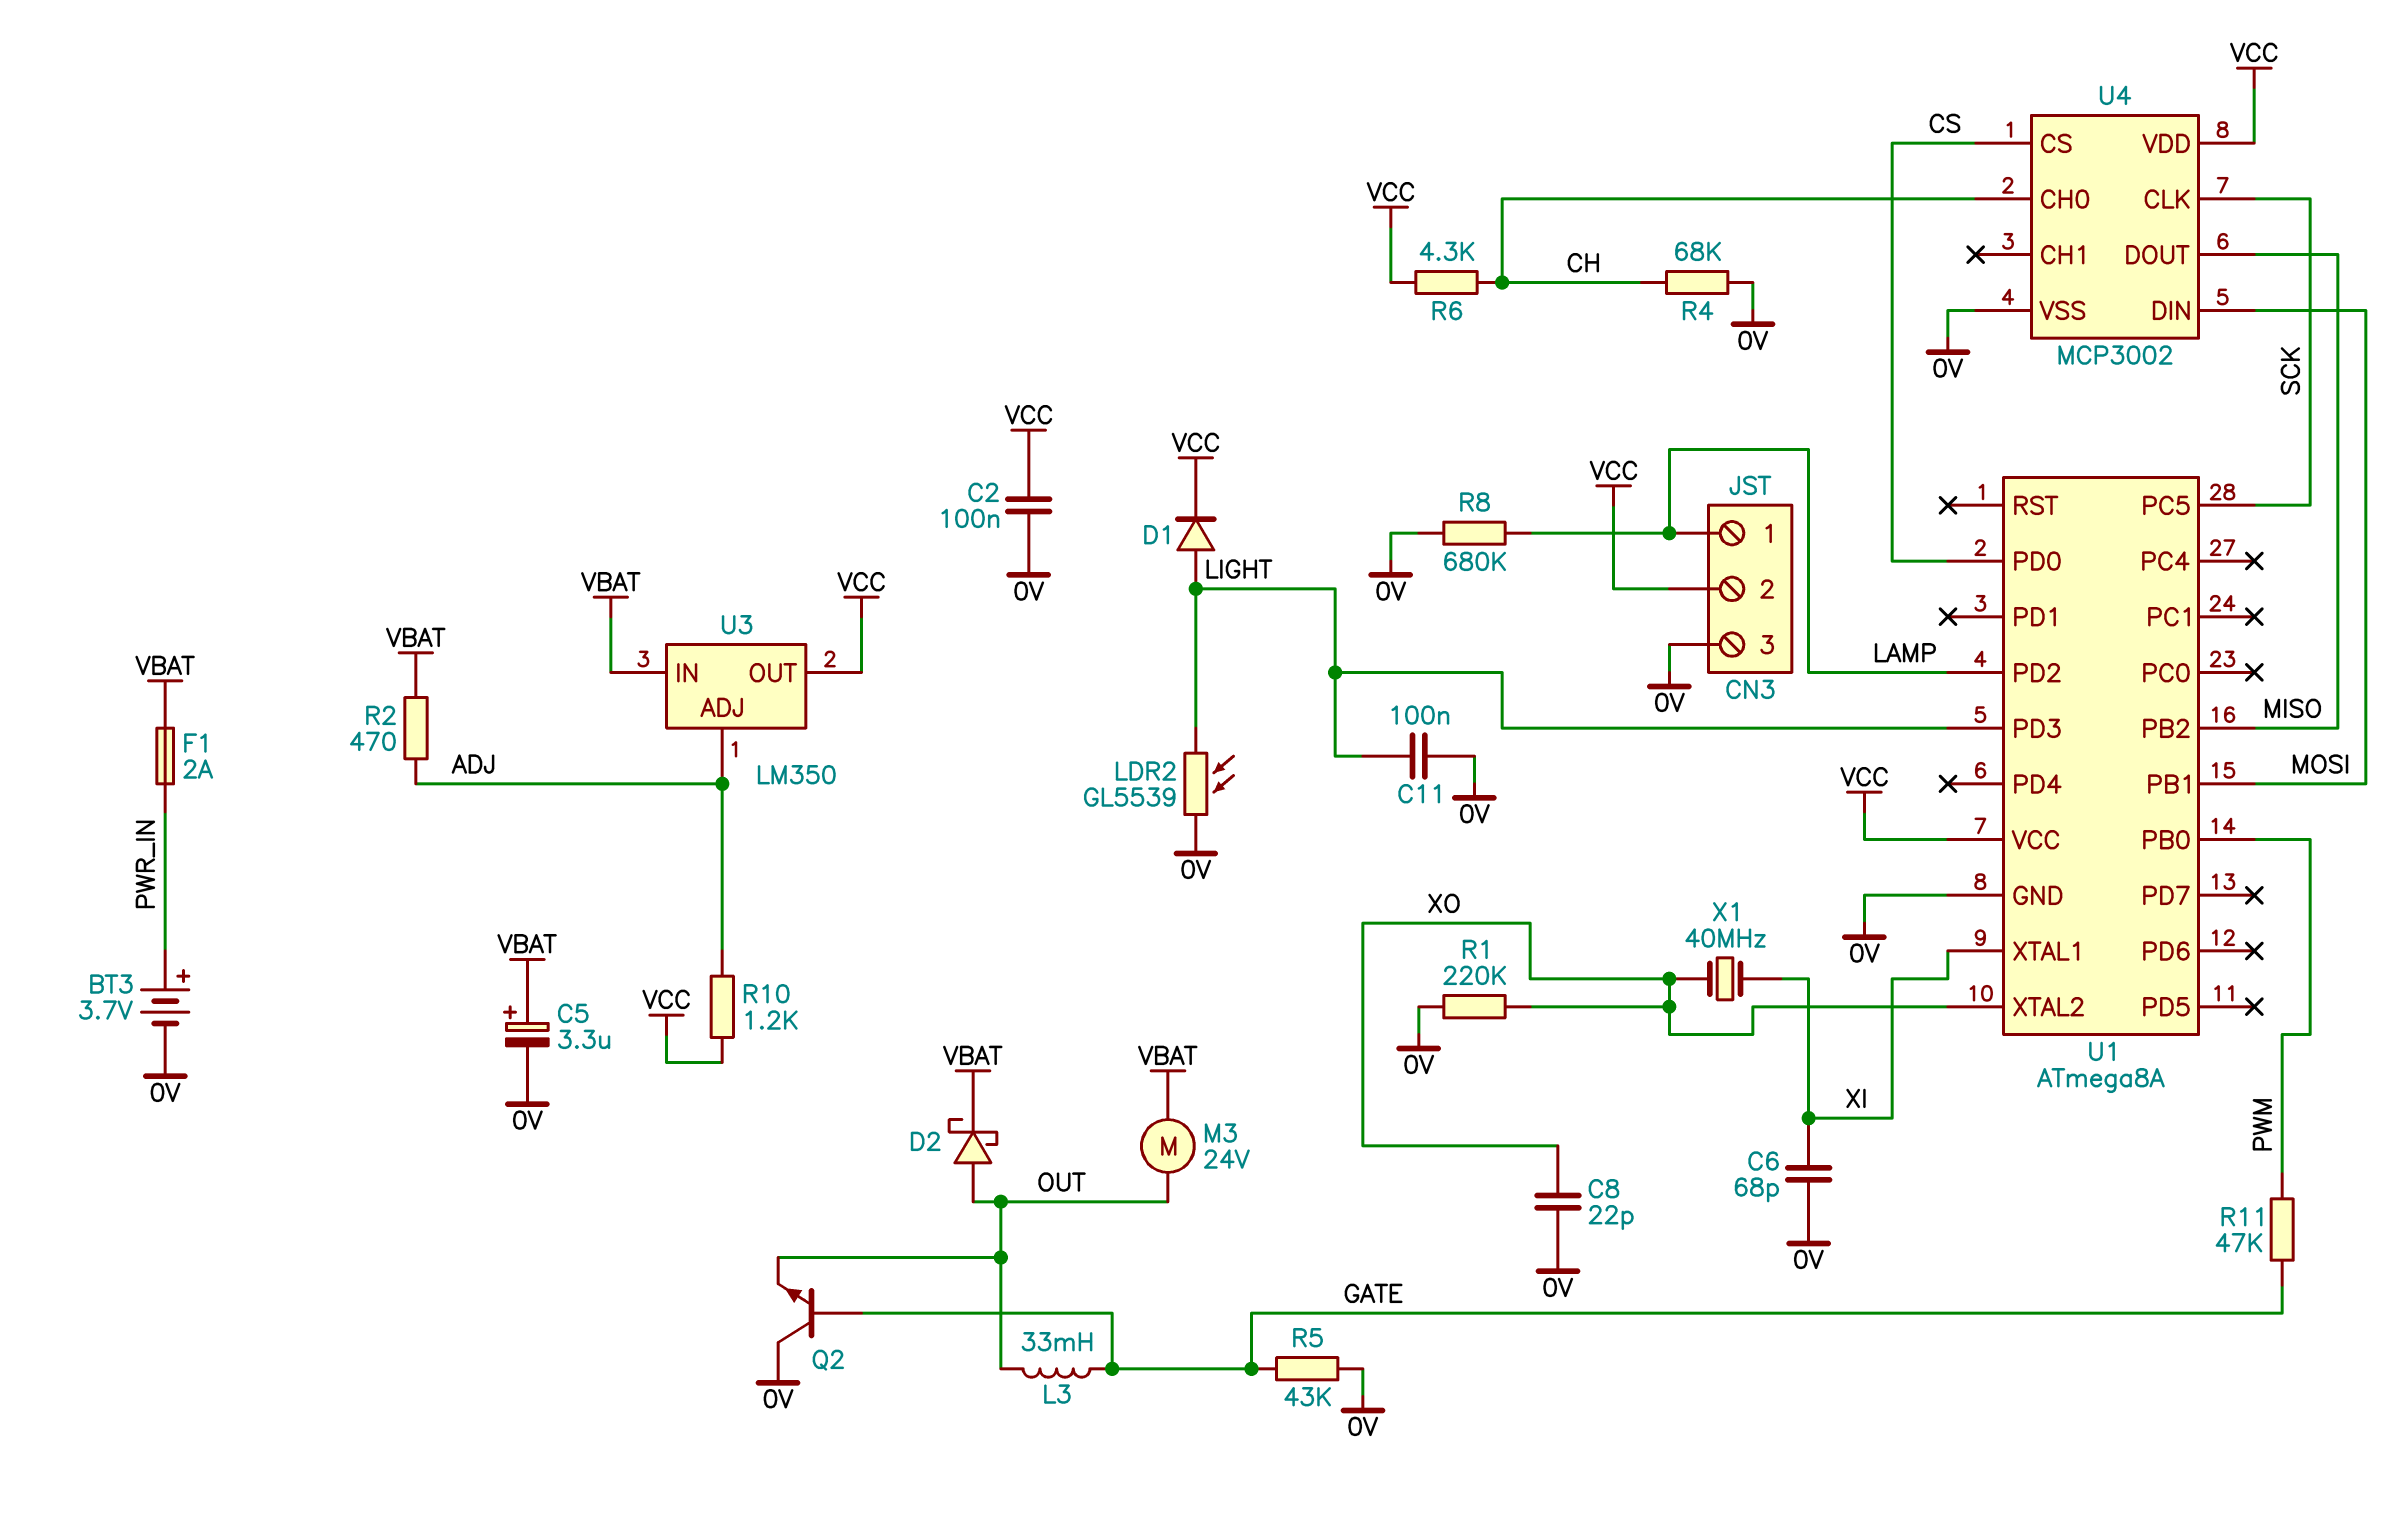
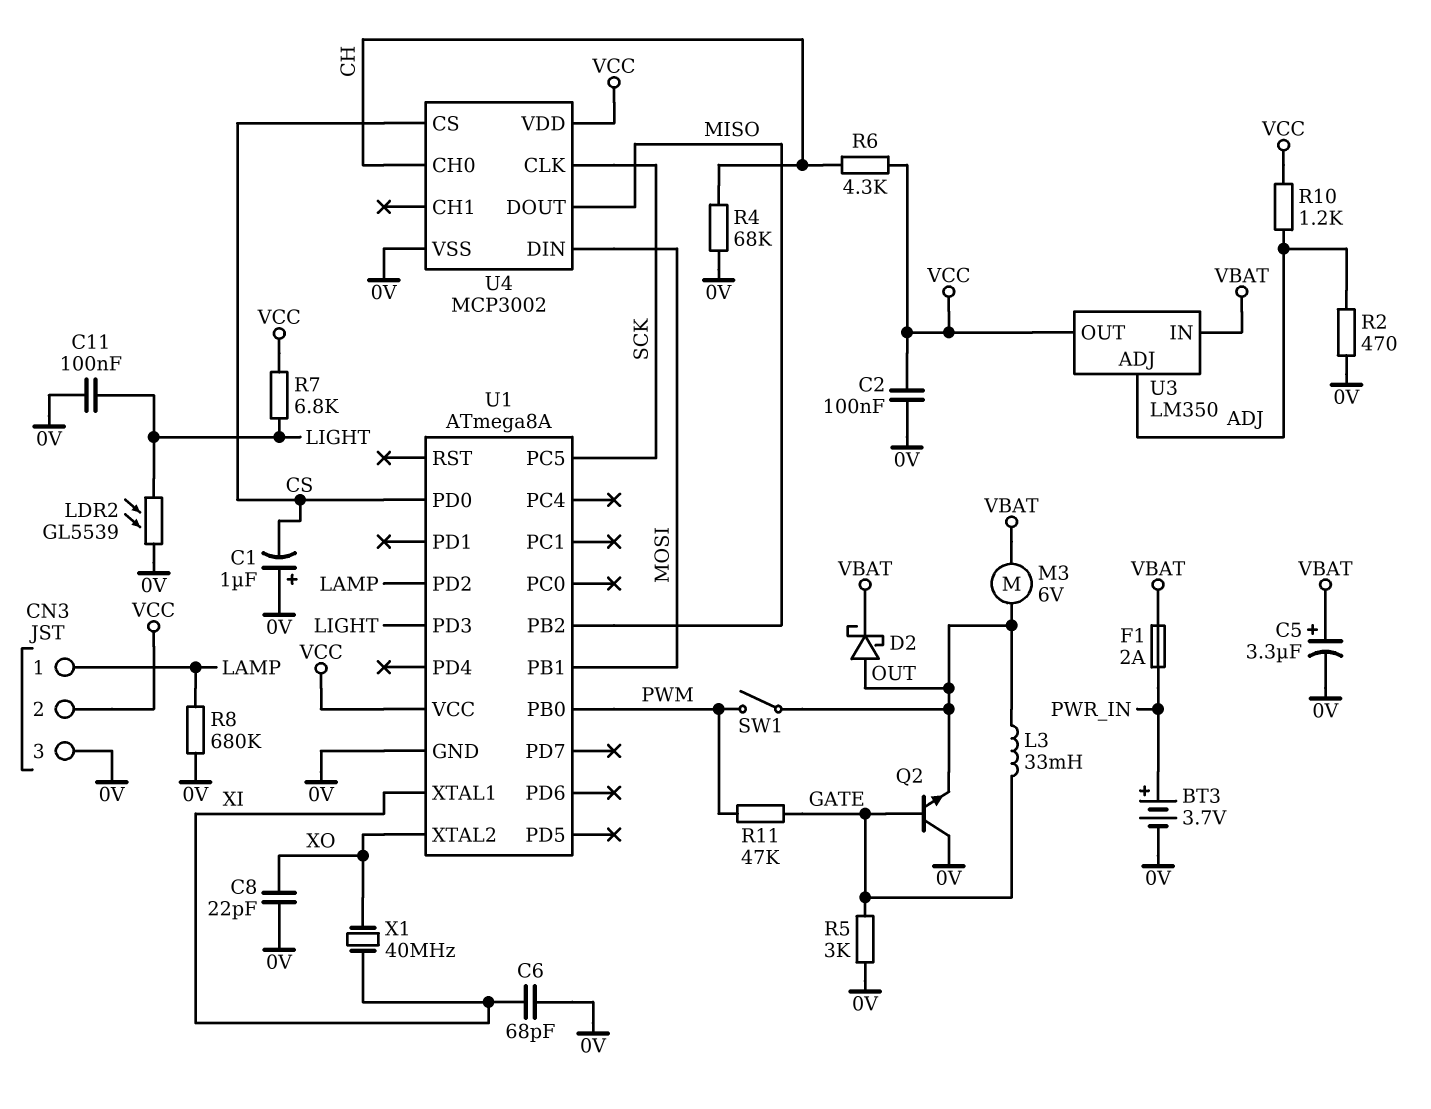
C1: none -> 1uF (plus 0V, minus CS)
D1: diode (A LIGHT, K VCC) -> none
M3: motor 24V (OUT, VBAT) -> motor 6V (OUT, VBAT)
R1: 220k (0V, XO) -> none
R2: 470 (ADJ, VBAT) -> 470 (0V, ADJ)
R5: 43k (0V, GATE) -> 3k (0V, GATE)
R7: none -> 6.8k (LIGHT, VCC)
SW1: none -> switch (OUT, PWM)

